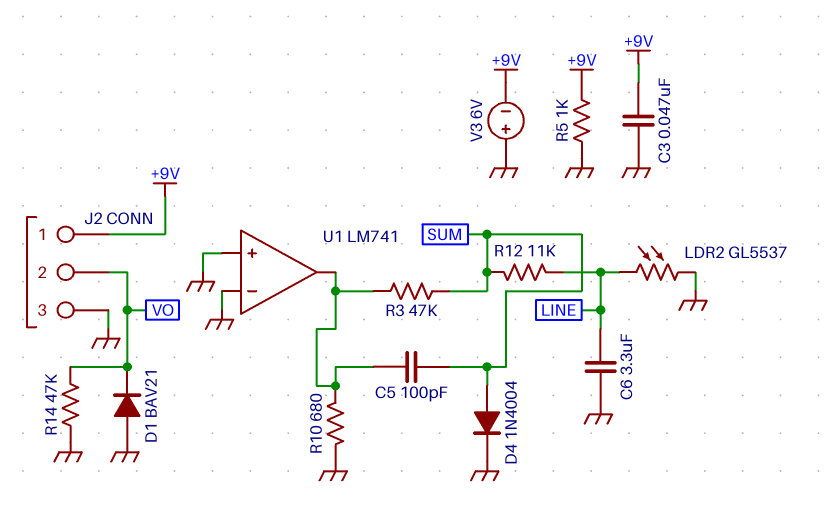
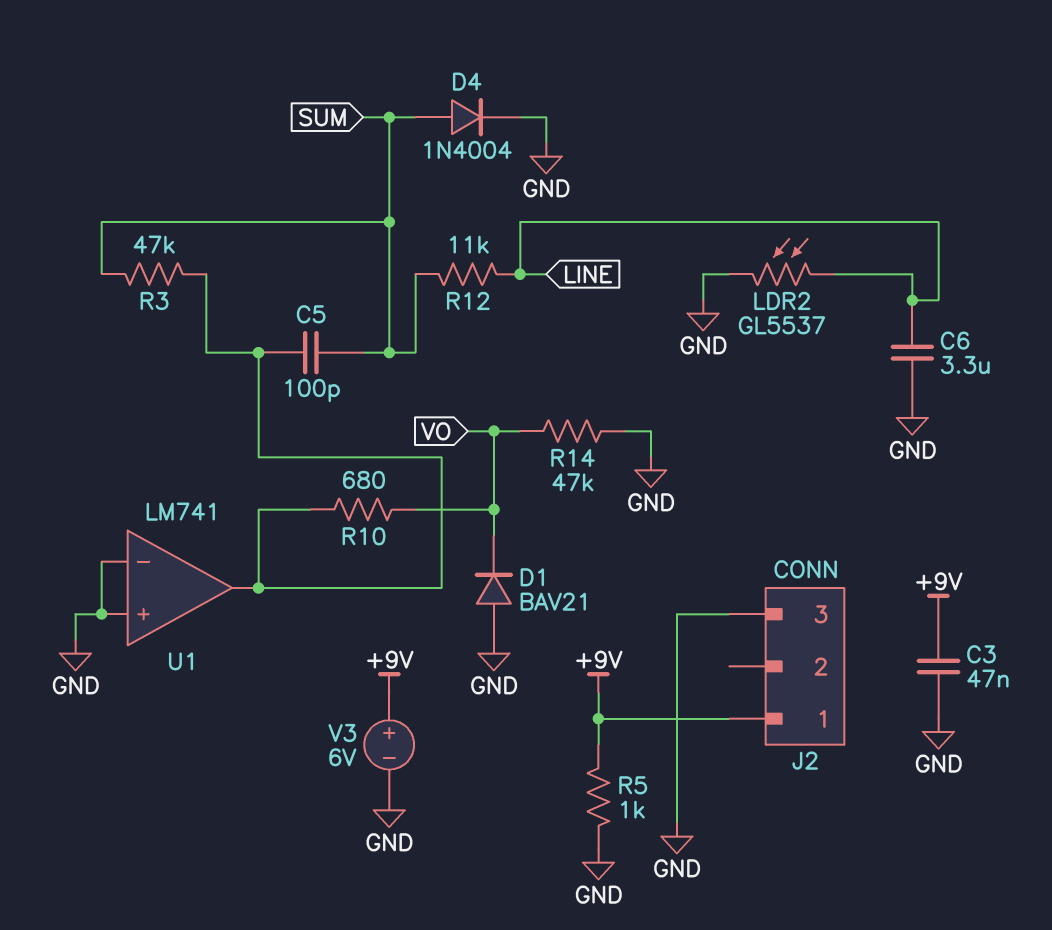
J2 pin 2: VO -> none
R10: 680 (GND, U1/out) -> 680 (U1/out, VO)
V3: 6V (plus GND, minus +9V) -> 6V (plus +9V, minus GND)

